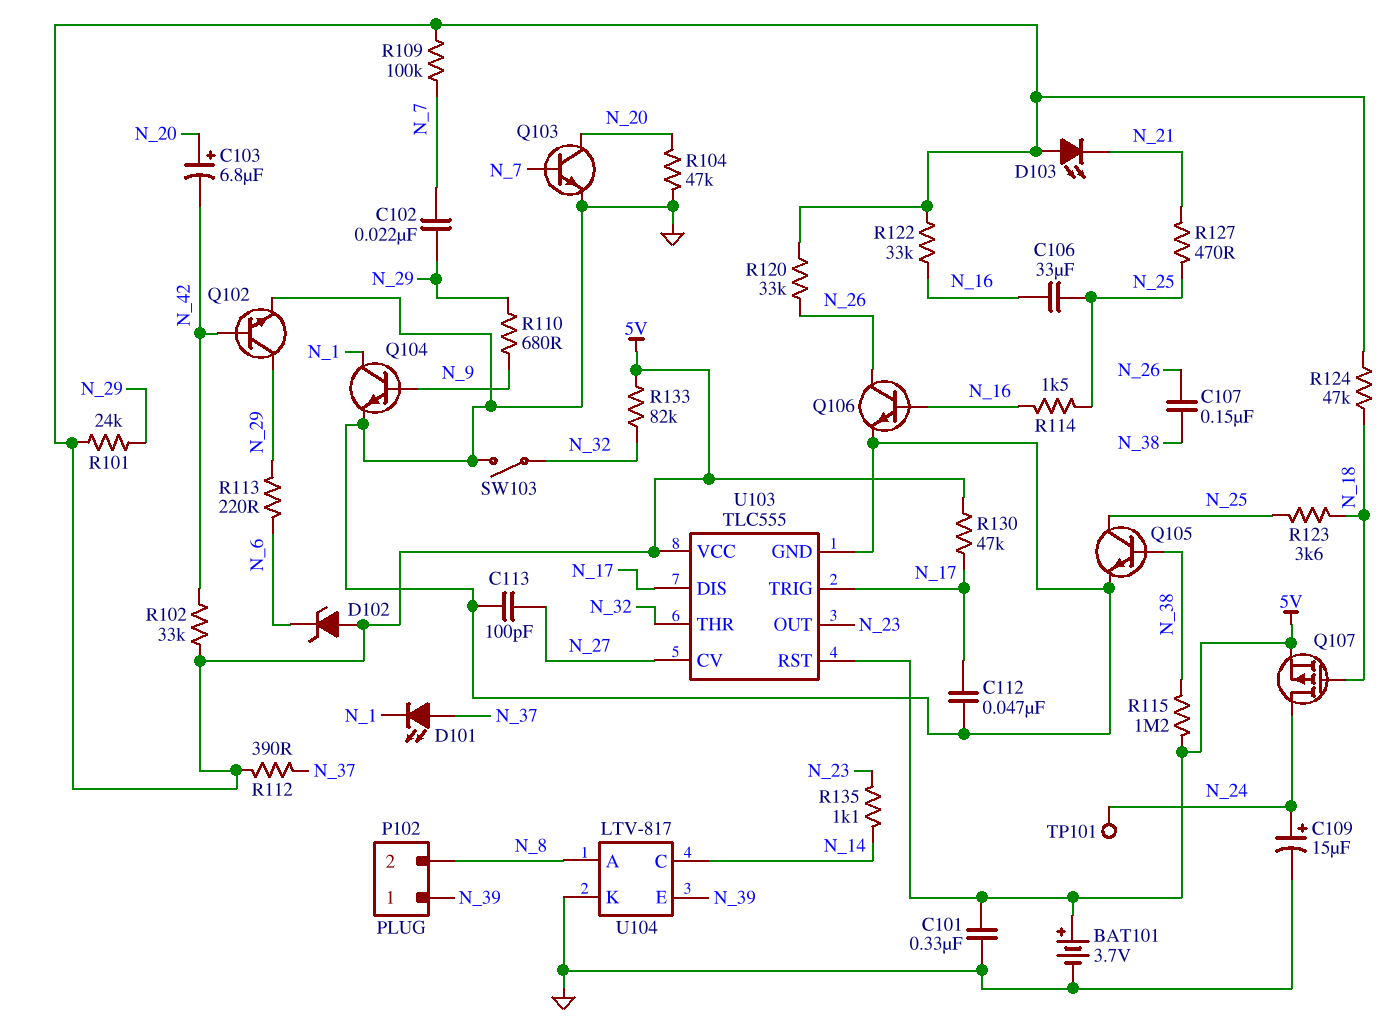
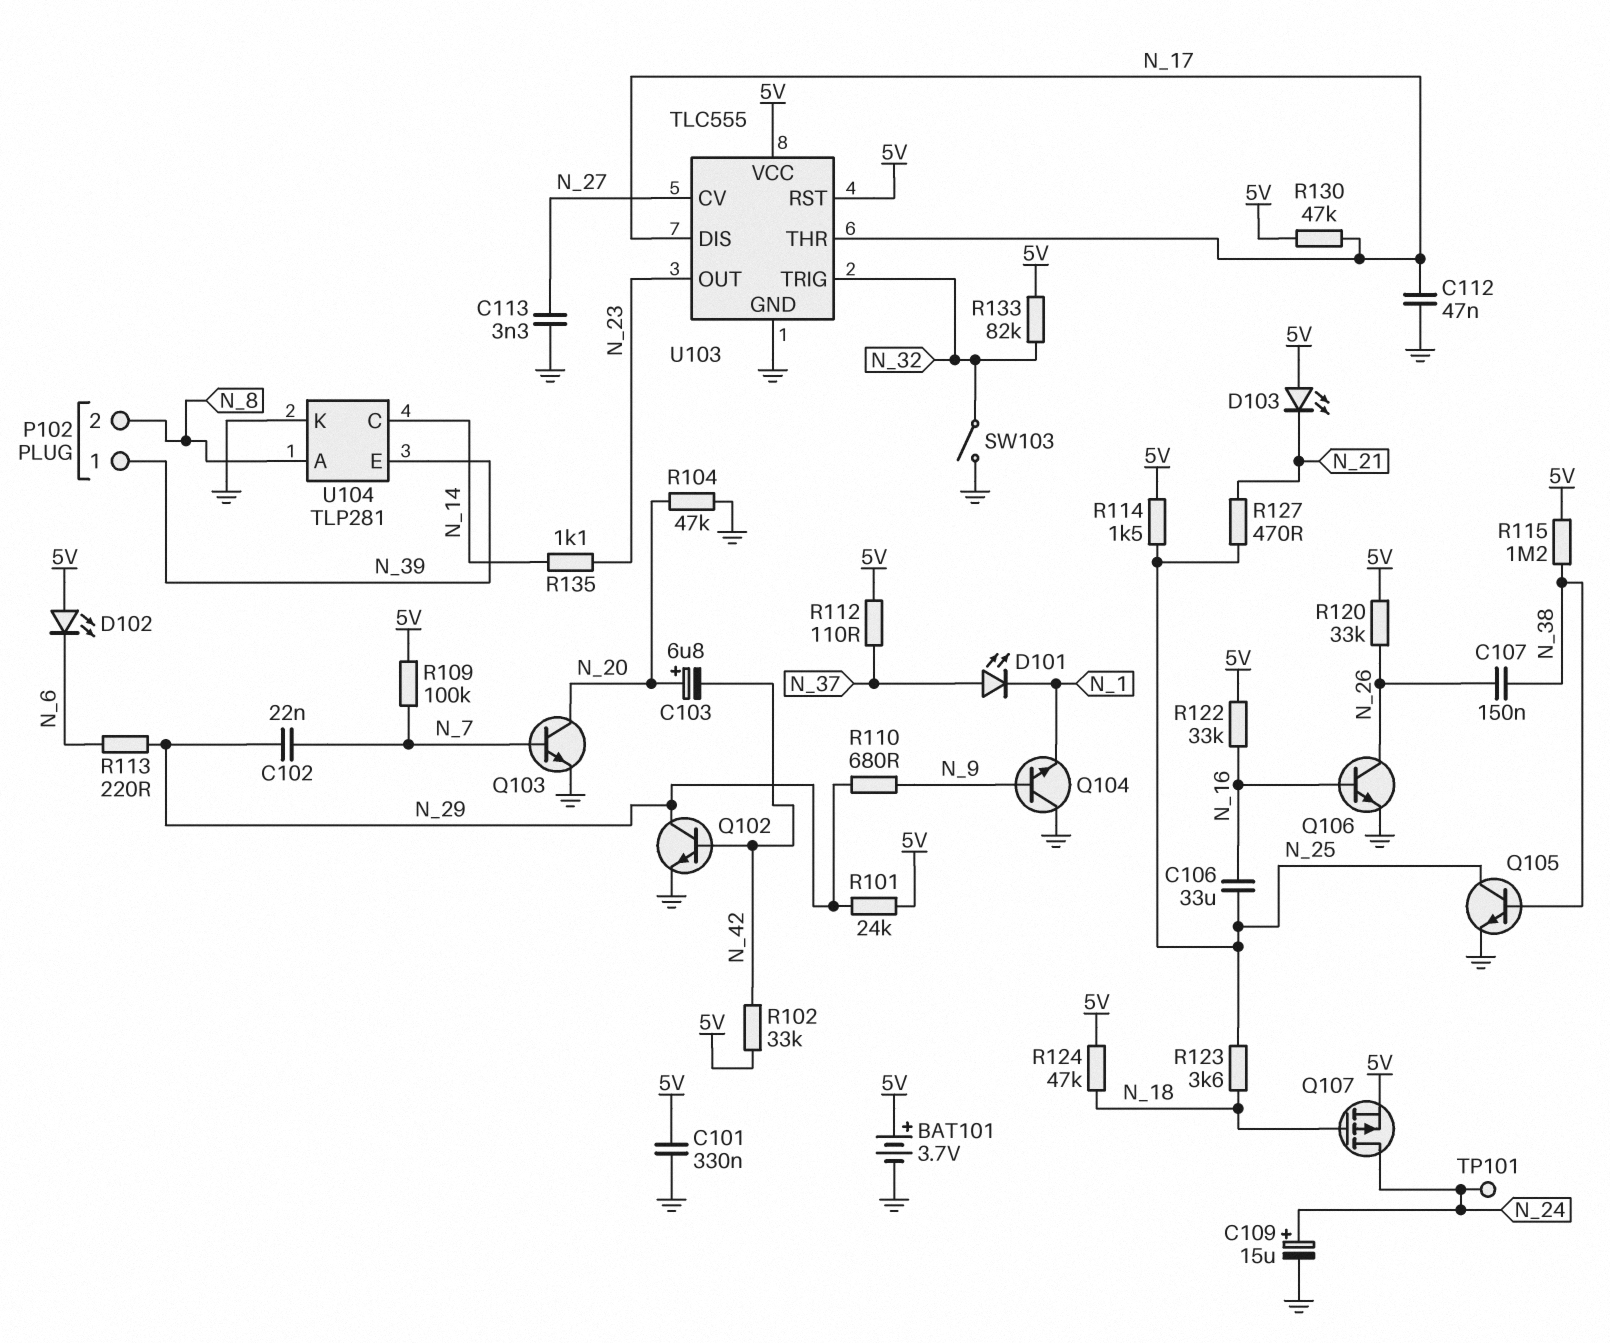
C113: 100pF (GND, N_27) -> 3.3nF (GND, N_27)
D102: zener (A 5V, K N_6) -> LED (A 5V, K N_6)
Q104: NPN (B N_9, C N_1, E GND) -> NPN (B N_9, C GND, E N_1)
R112: 390 (5V, N_37) -> 110 (5V, N_37)
R114: 1.5k (N_16, N_25) -> 1.5k (5V, N_25)
U103 pin THR: N_32 -> N_17
U103 pin TRIG: N_17 -> N_32
U104: LTV-817 -> TLP281

